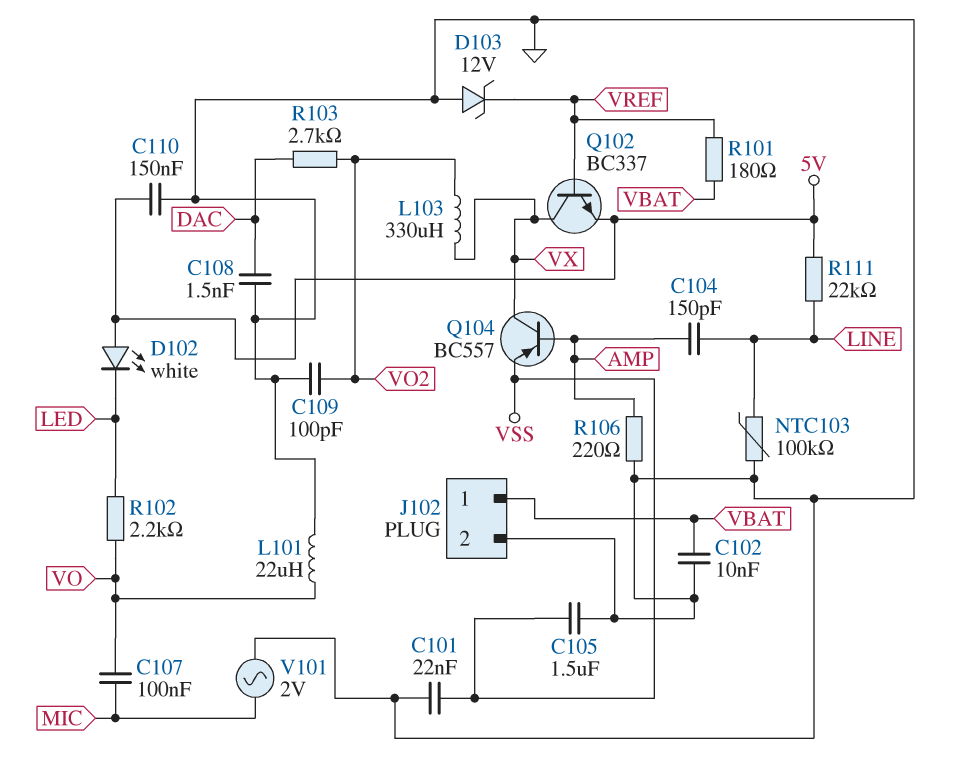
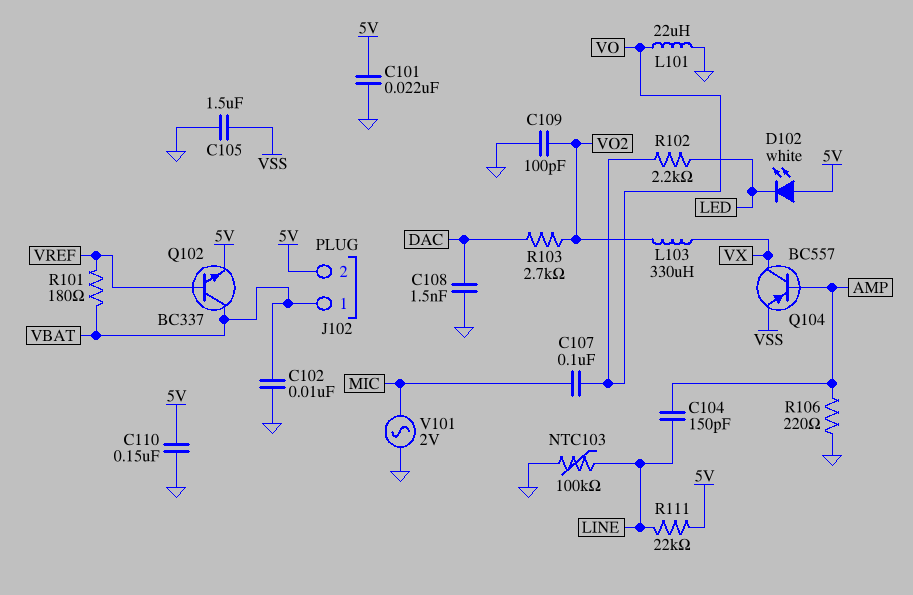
C101: 22nF (GND, VSS) -> 22nF (5V, GND)
D103: zener 12V (A GND, K VREF) -> none
J102 pin 2: GND -> 5V
Q102: NPN BC337 (B VREF, C VX, E 5V) -> NPN BC337 (B VREF, C VBAT, E 5V)

